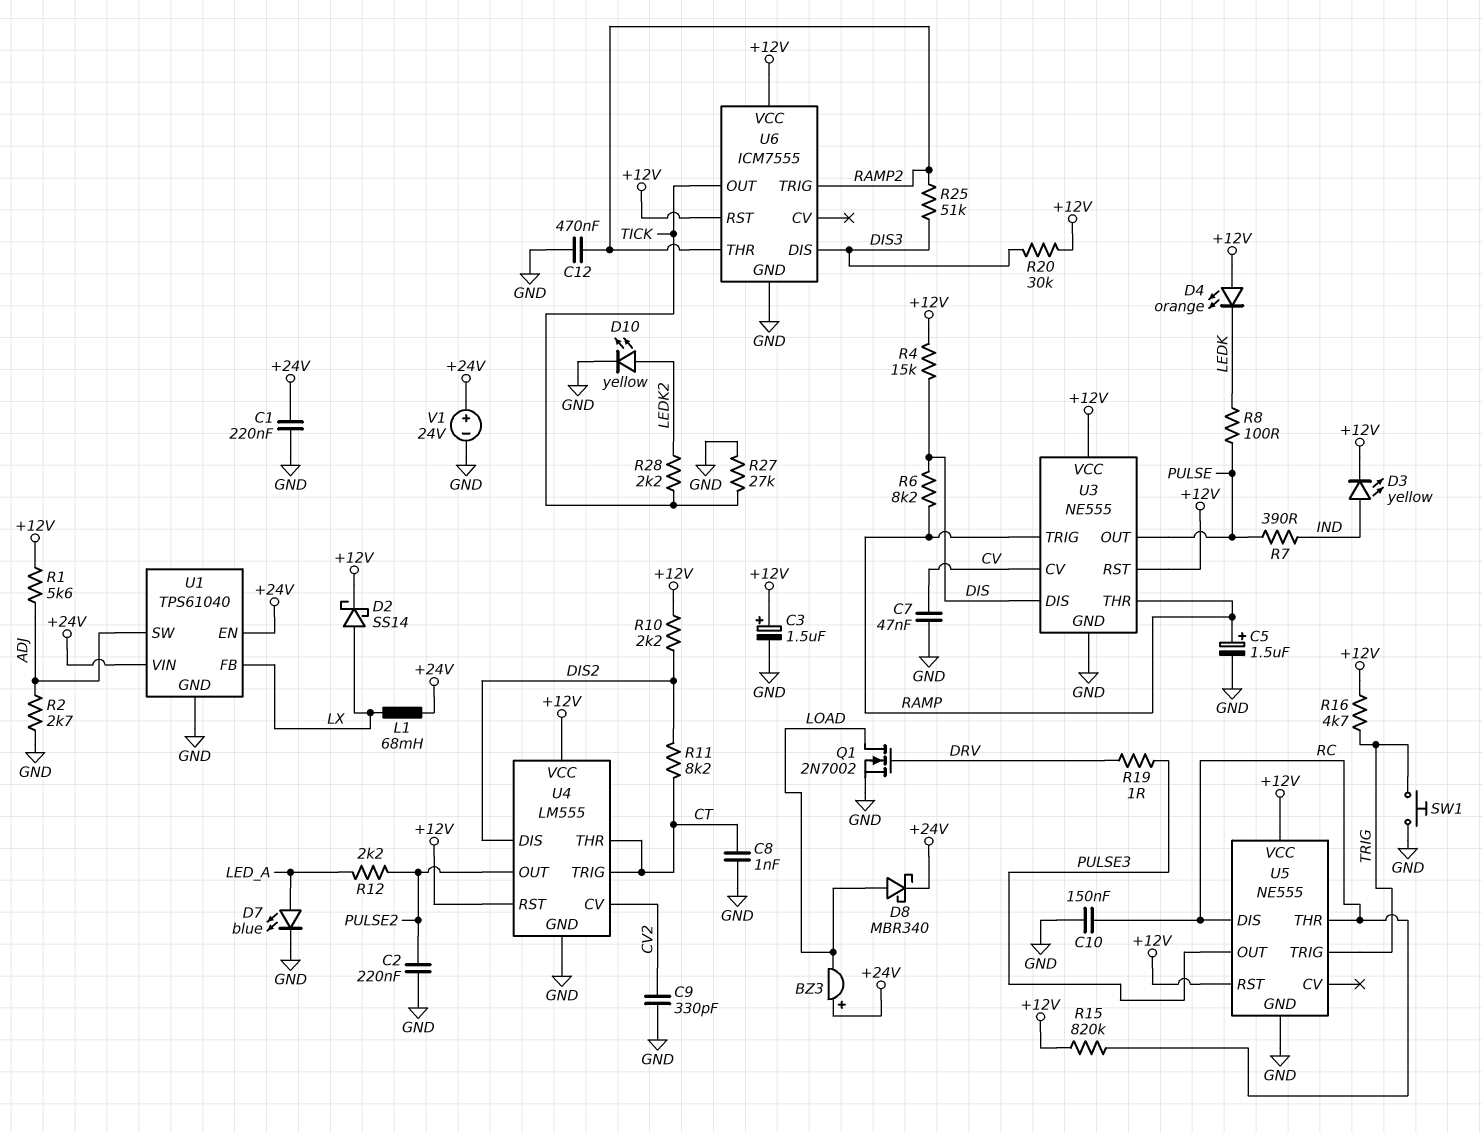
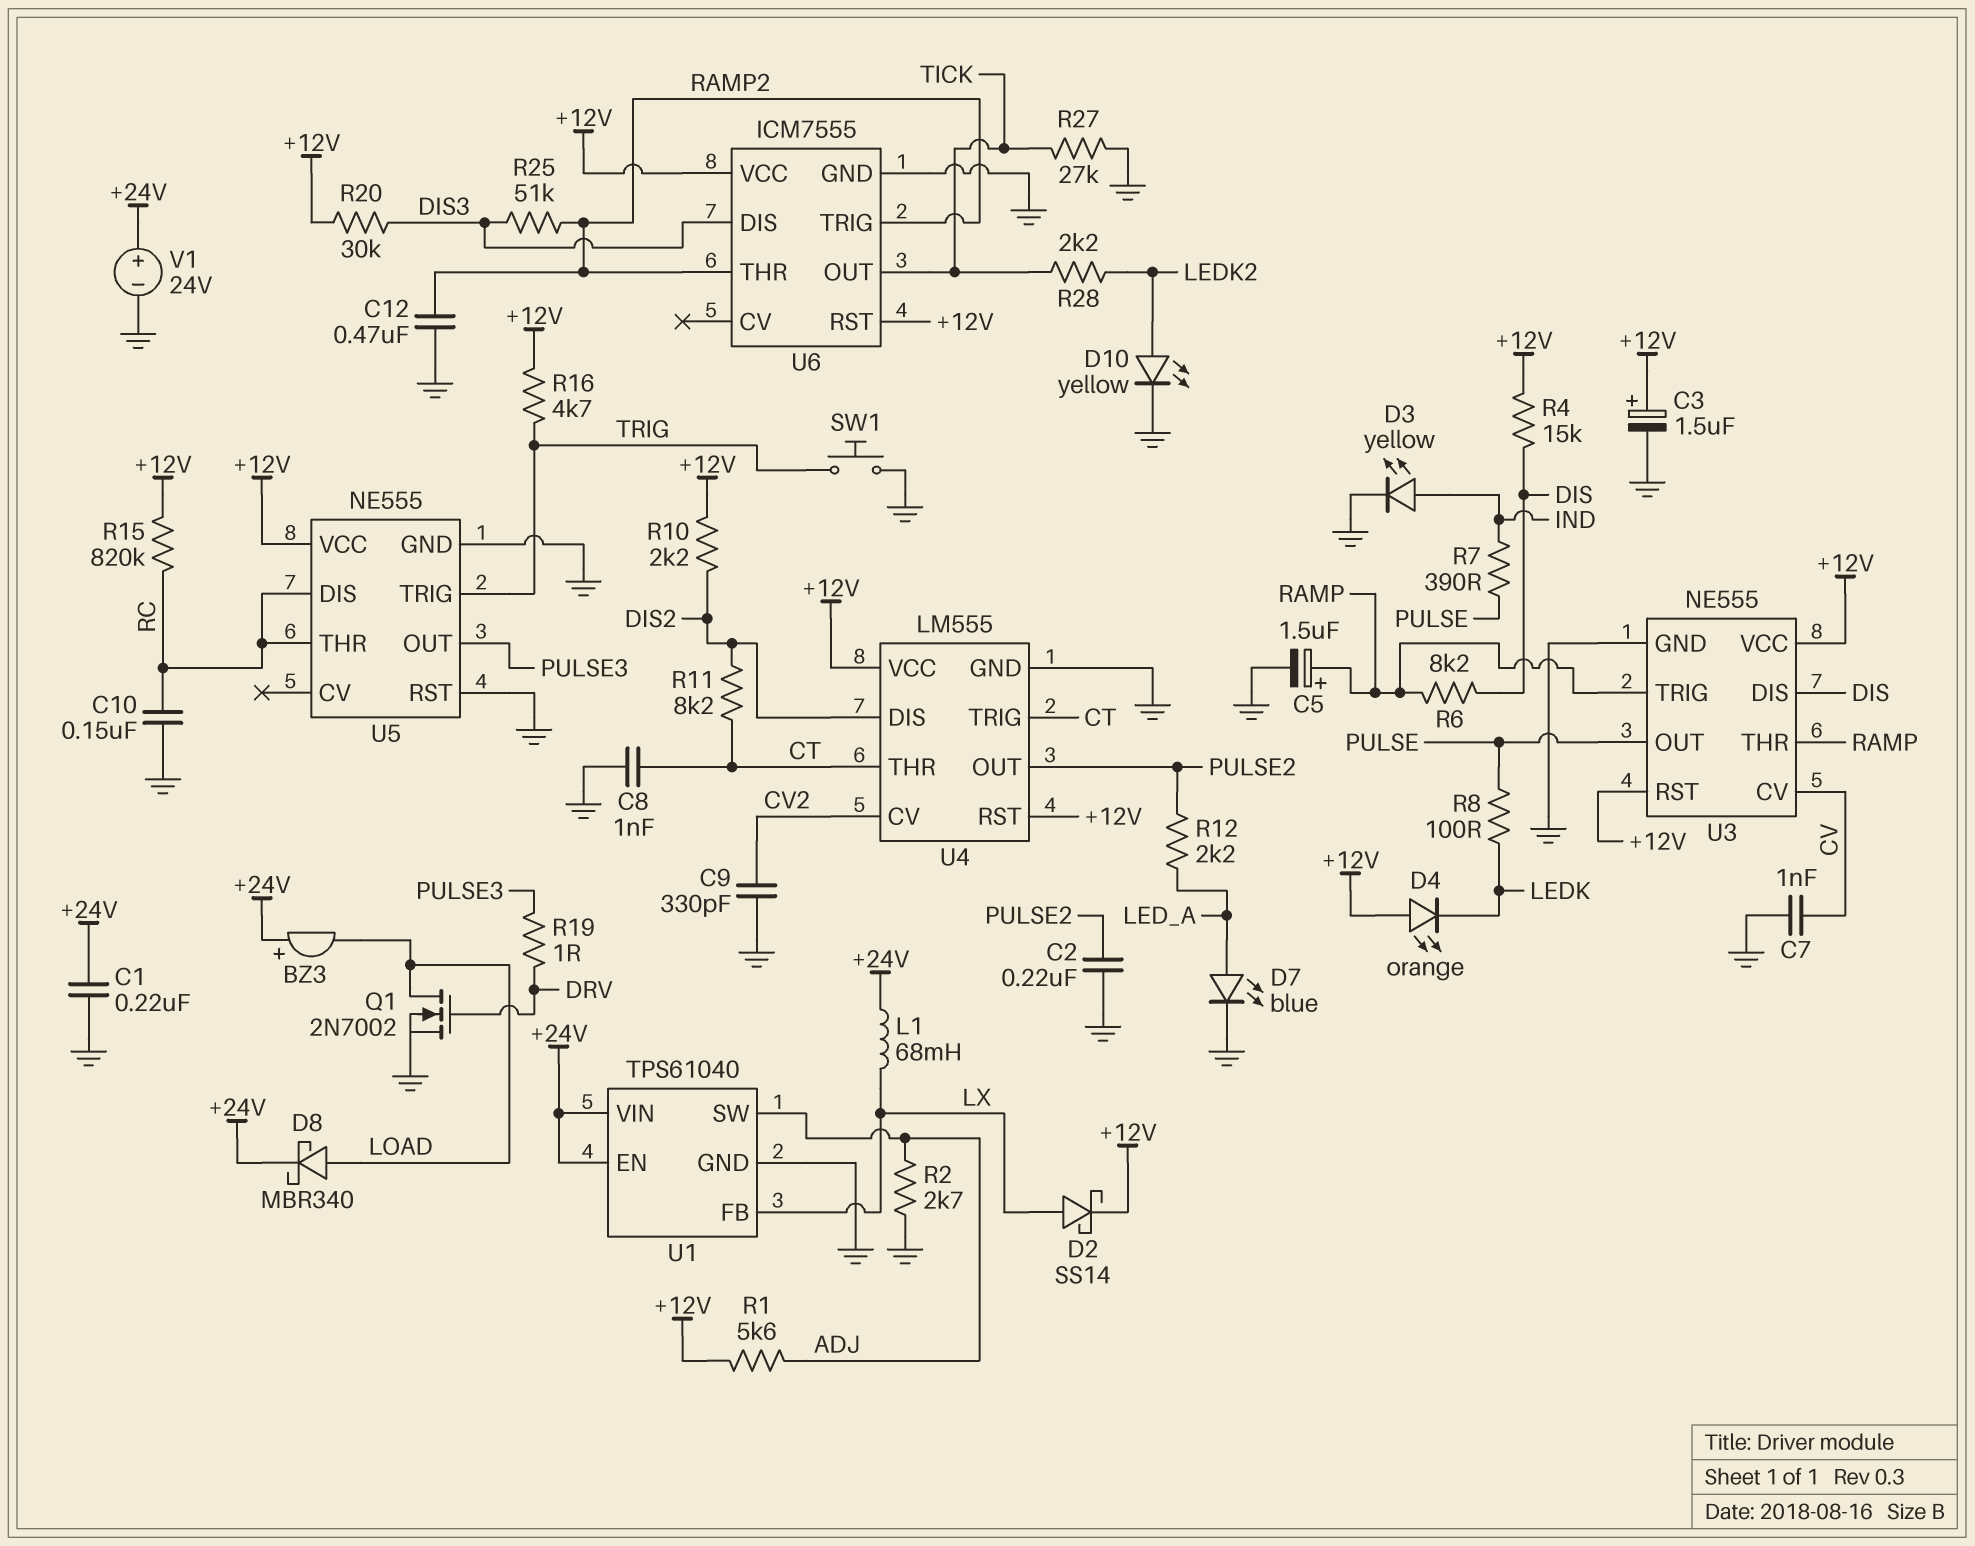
C7: 47nF (CV, GND) -> 1nF (CV, GND)
D3: LED yellow (A IND, K +12V) -> LED yellow (A IND, K GND)
U5 pin RST: +12V -> GND

